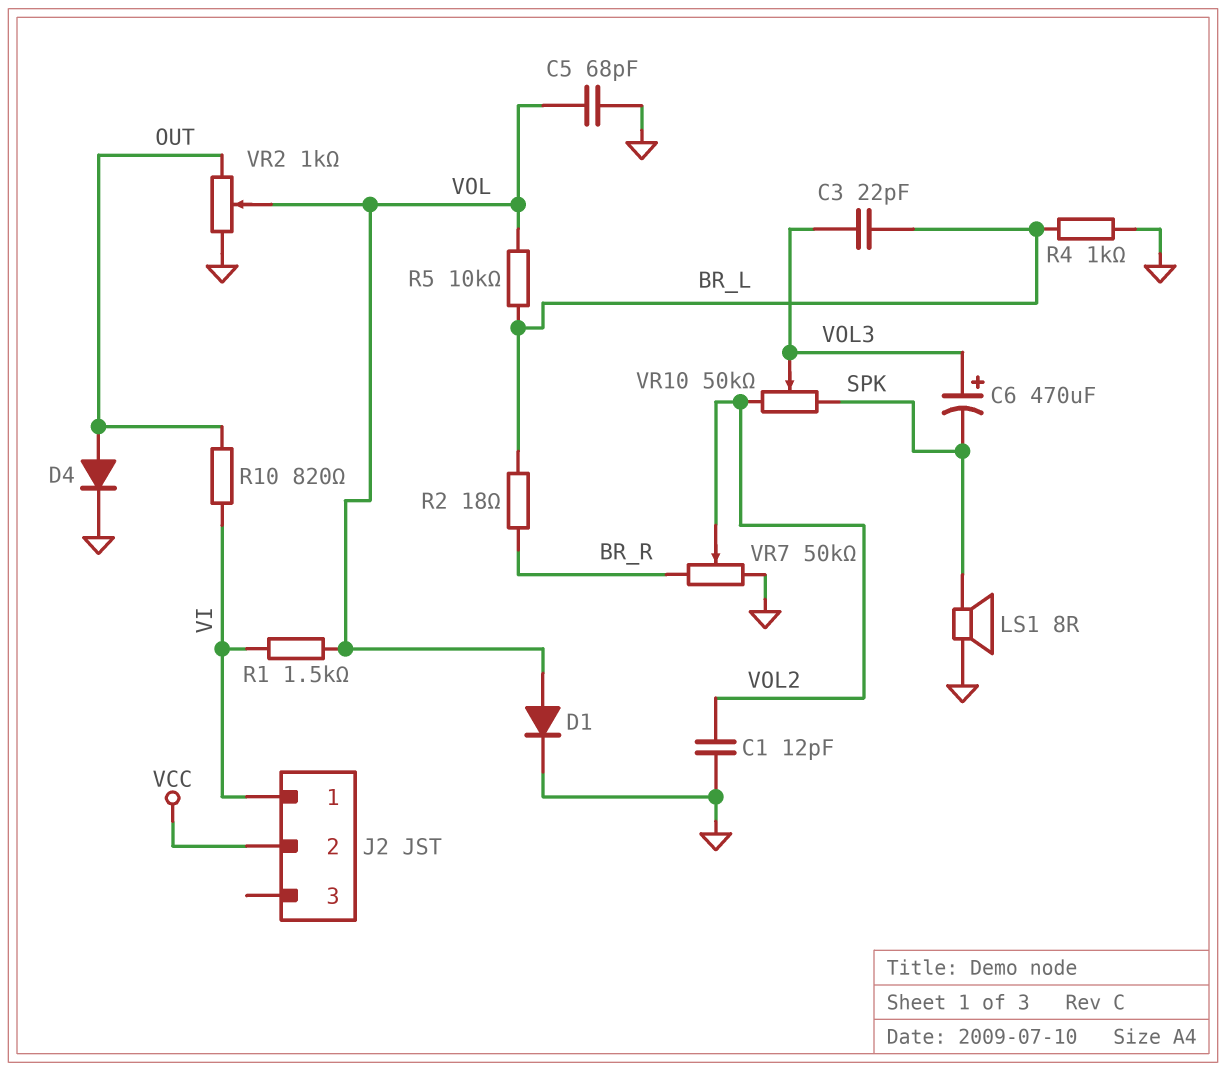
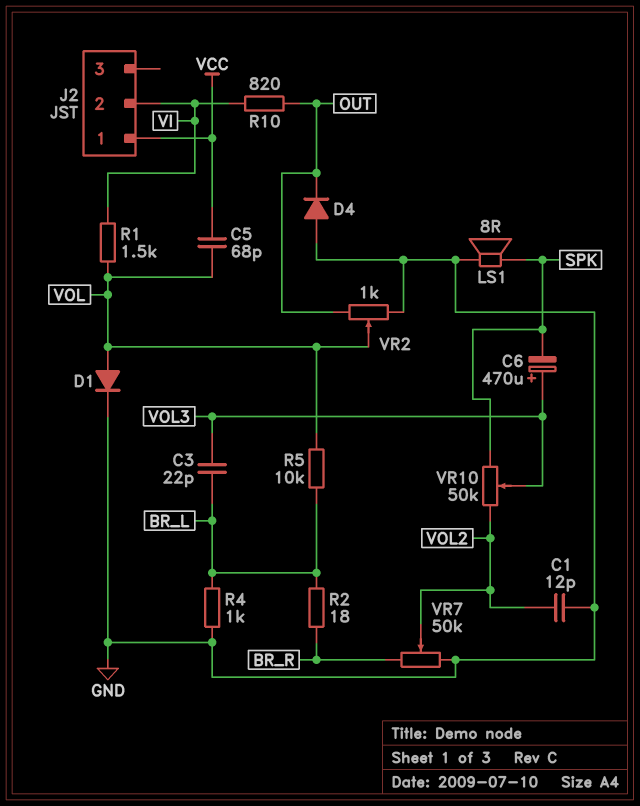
C5: 68pF (GND, VOL) -> 68pF (VCC, VOL)
D4: diode (A OUT, K GND) -> diode (A GND, K OUT)
J2 pin 1: VI -> VCC
J2 pin 2: VCC -> VI

